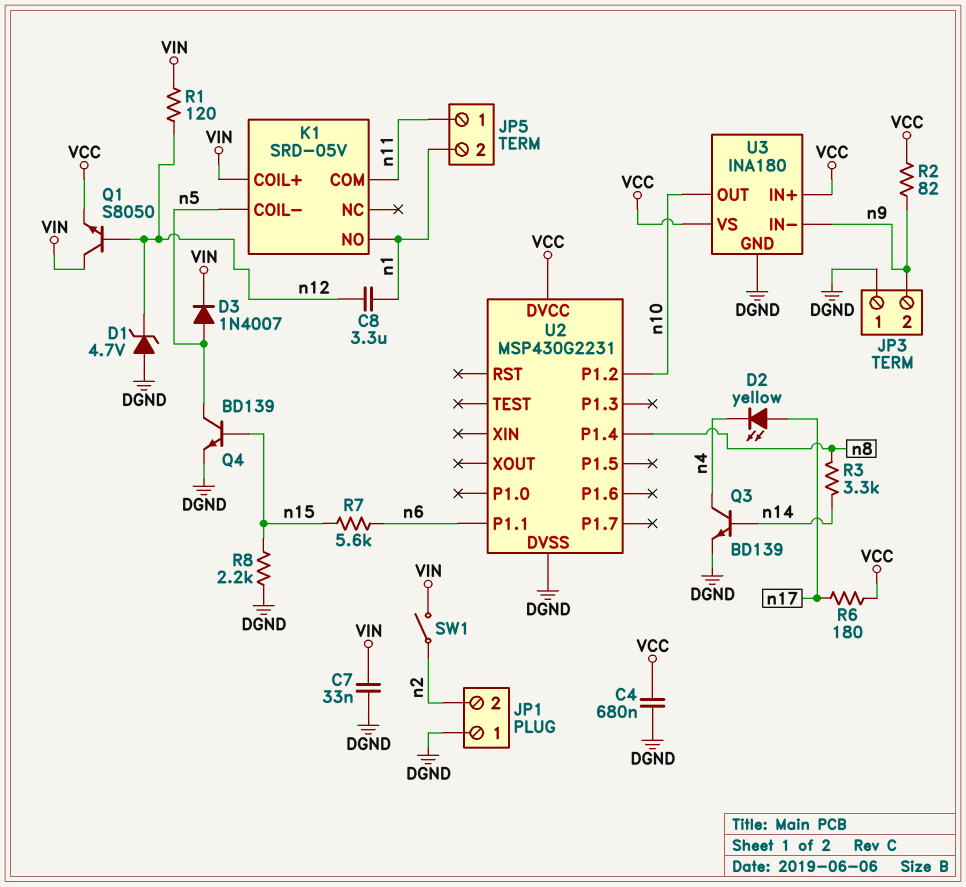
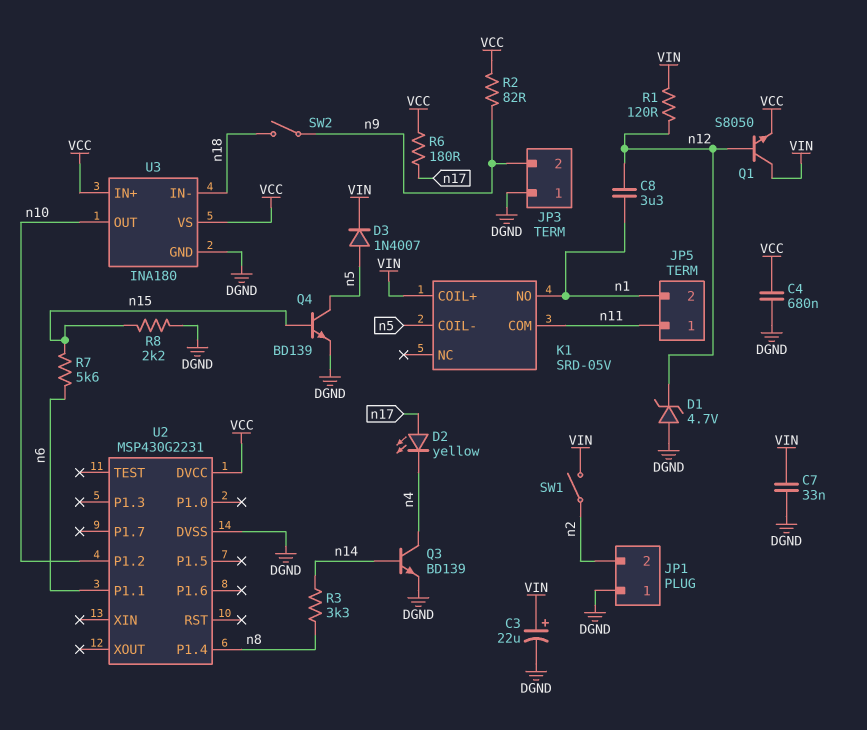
C3: none -> 22uF (plus VIN, minus DGND)
SW2: none -> switch (n9, n18)
U3 pin IN-: n9 -> n18

